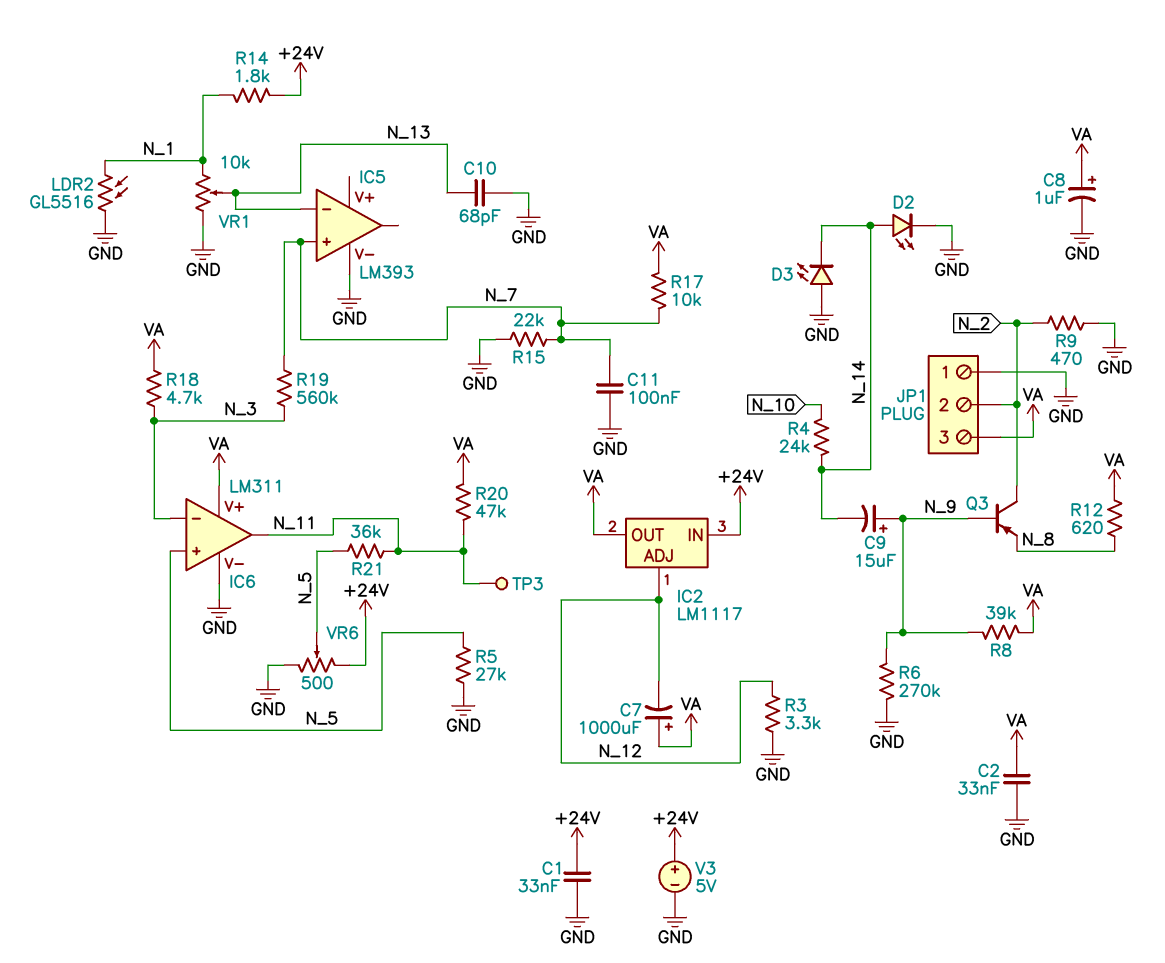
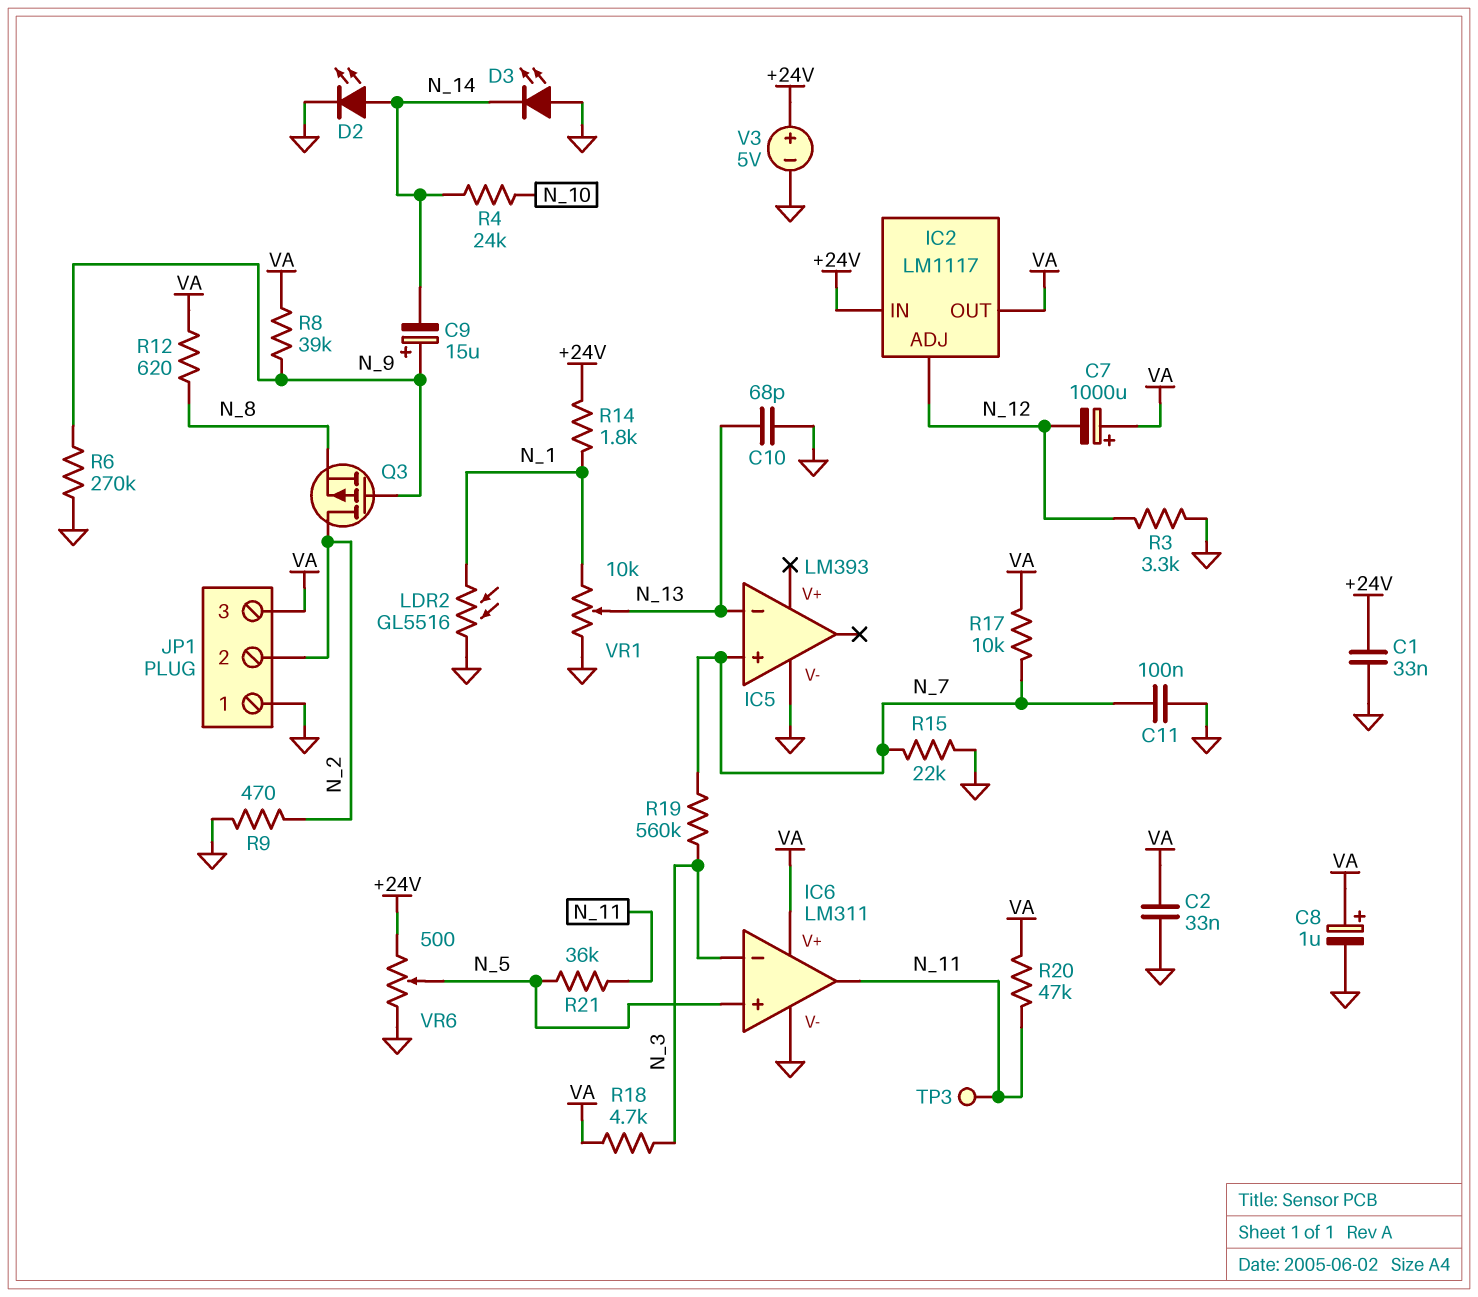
Q3: PNP (B N_9, C N_2, E N_8) -> PMOS (G N_9, D N_2, S N_8)
R5: 27k (GND, N_5) -> none

